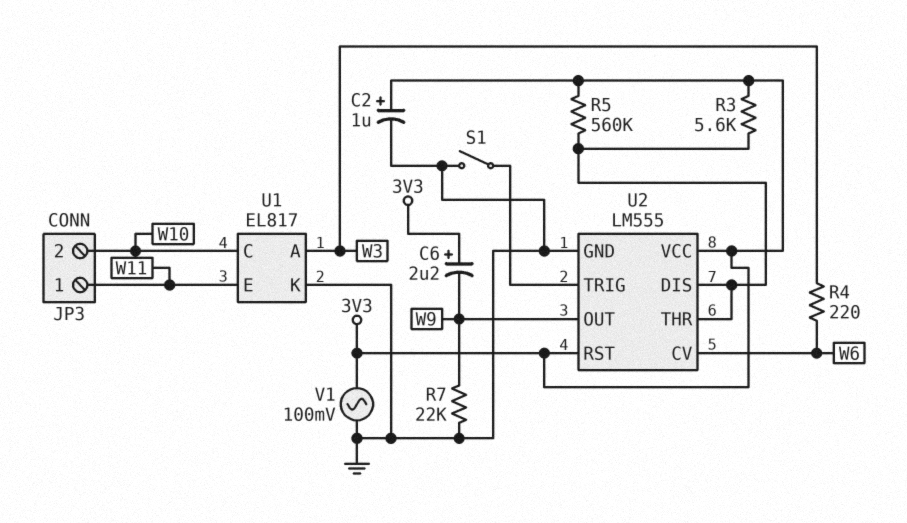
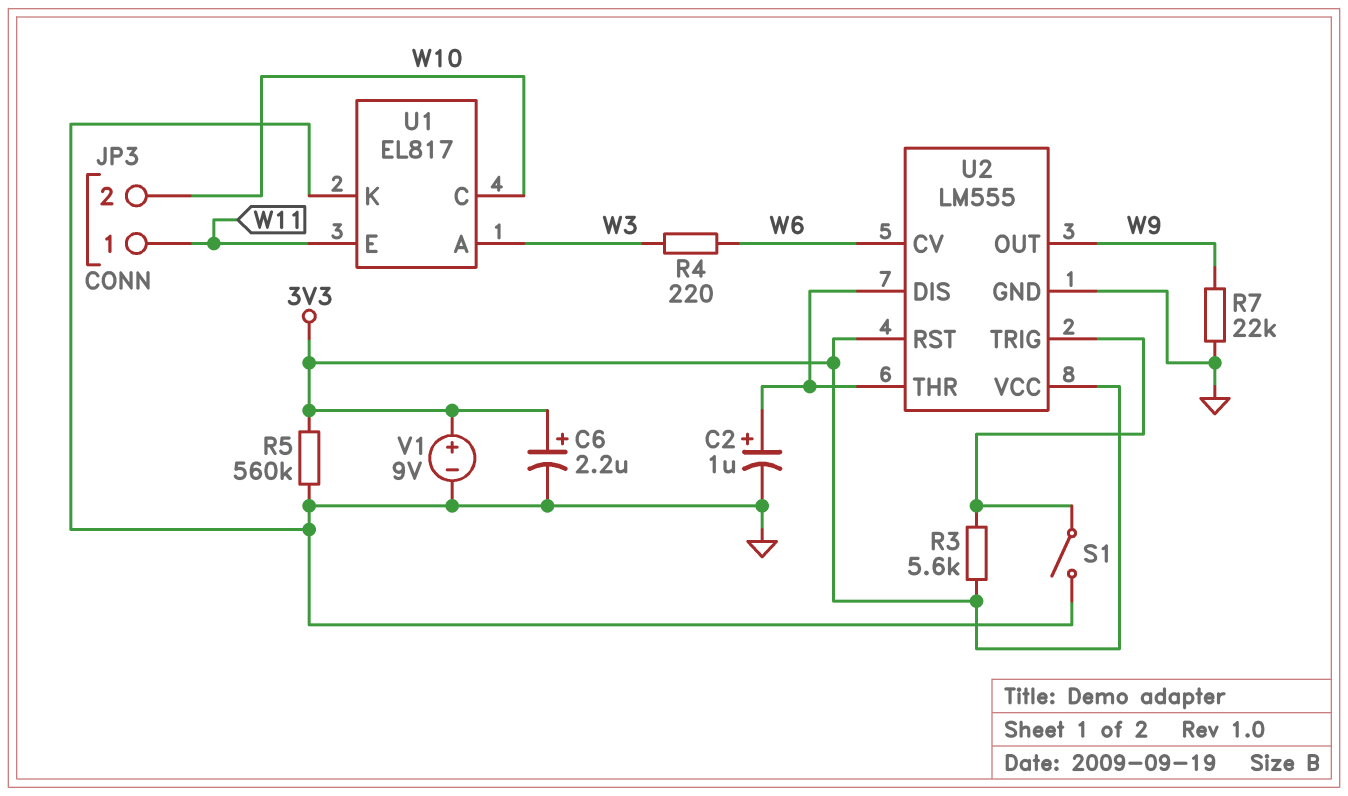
C2: 1uF (plus 3V3, minus GND) -> 1uF (plus U2/DIS, minus GND)
C6: 2.2uF (plus 3V3, minus W9) -> 2.2uF (plus 3V3, minus GND)
R3: 5.6k (3V3, U2/DIS) -> 5.6k (3V3, U2/TRIG)
R5: 560k (3V3, U2/DIS) -> 560k (3V3, GND)
V1: AC 100mV (3V3, GND) -> 9V (plus 3V3, minus GND)

